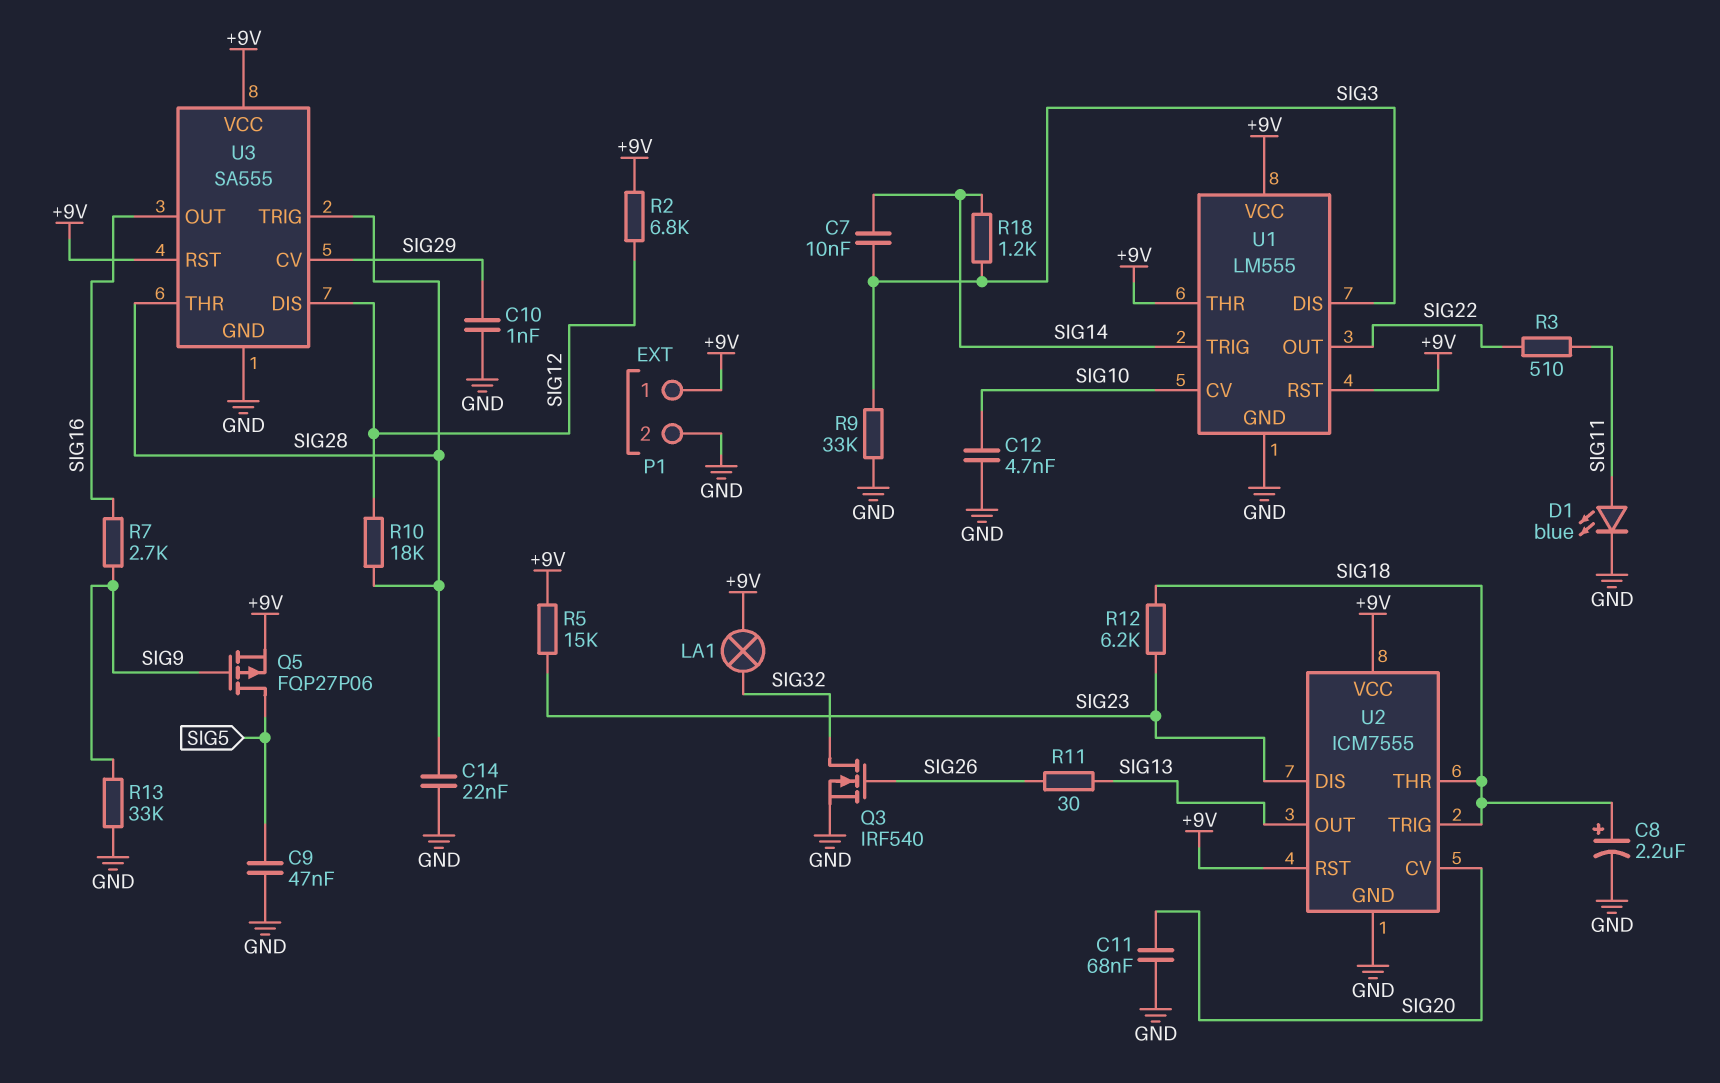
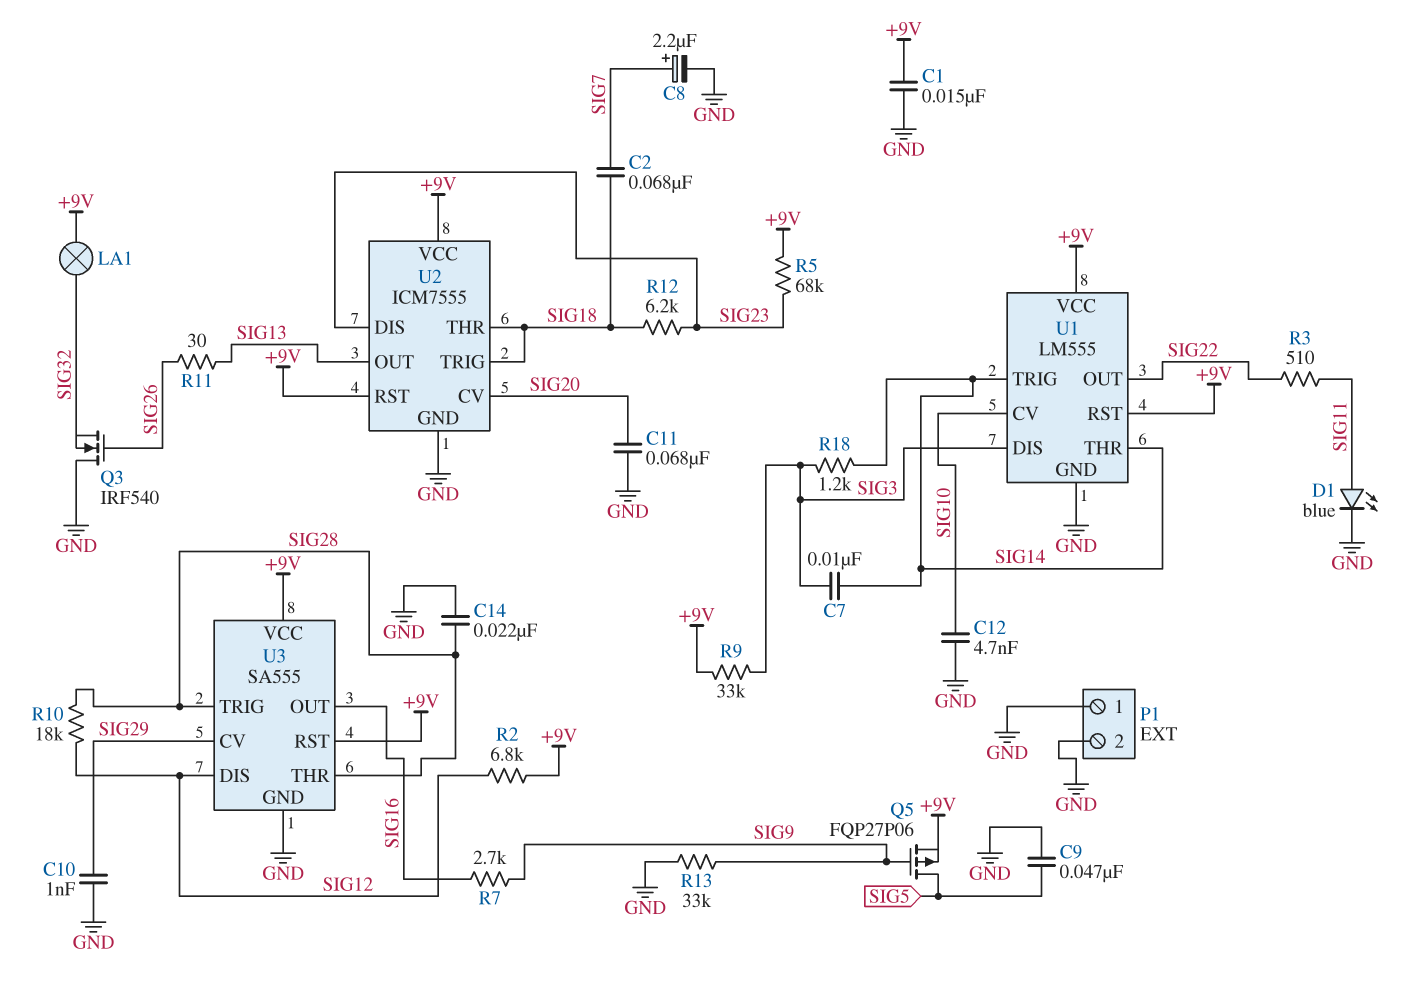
C1: none -> 15nF (+9V, GND)
C2: none -> 68nF (SIG7, SIG18)
C8: 2.2uF (plus SIG18, minus GND) -> 2.2uF (plus SIG7, minus GND)
P1 pin 1: +9V -> GND
Q3: NMOS IRF540 (G SIG26, D SIG32, S GND) -> NMOS IRF540 (G SIG26, D GND, S SIG32)
R5: 15k (+9V, SIG23) -> 68k (+9V, SIG23)
R9: 33k (GND, SIG3) -> 33k (+9V, SIG3)
U1 pin THR: +9V -> SIG14

